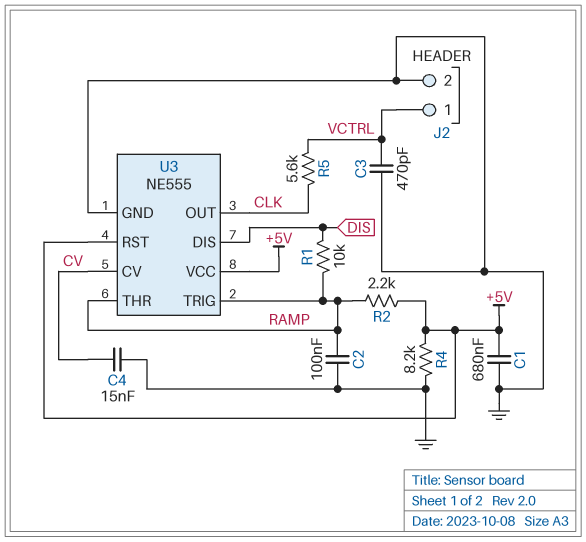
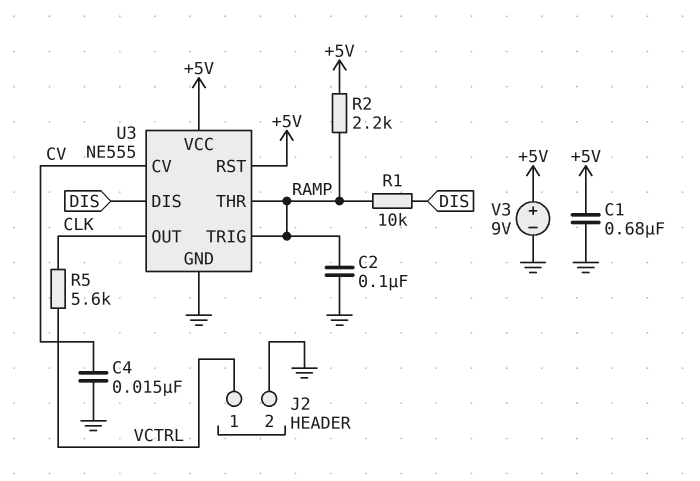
C3: 470pF (GND, VCTRL) -> none
R4: 8.2k (+5V, GND) -> none
V3: none -> 9V (plus +5V, minus GND)

